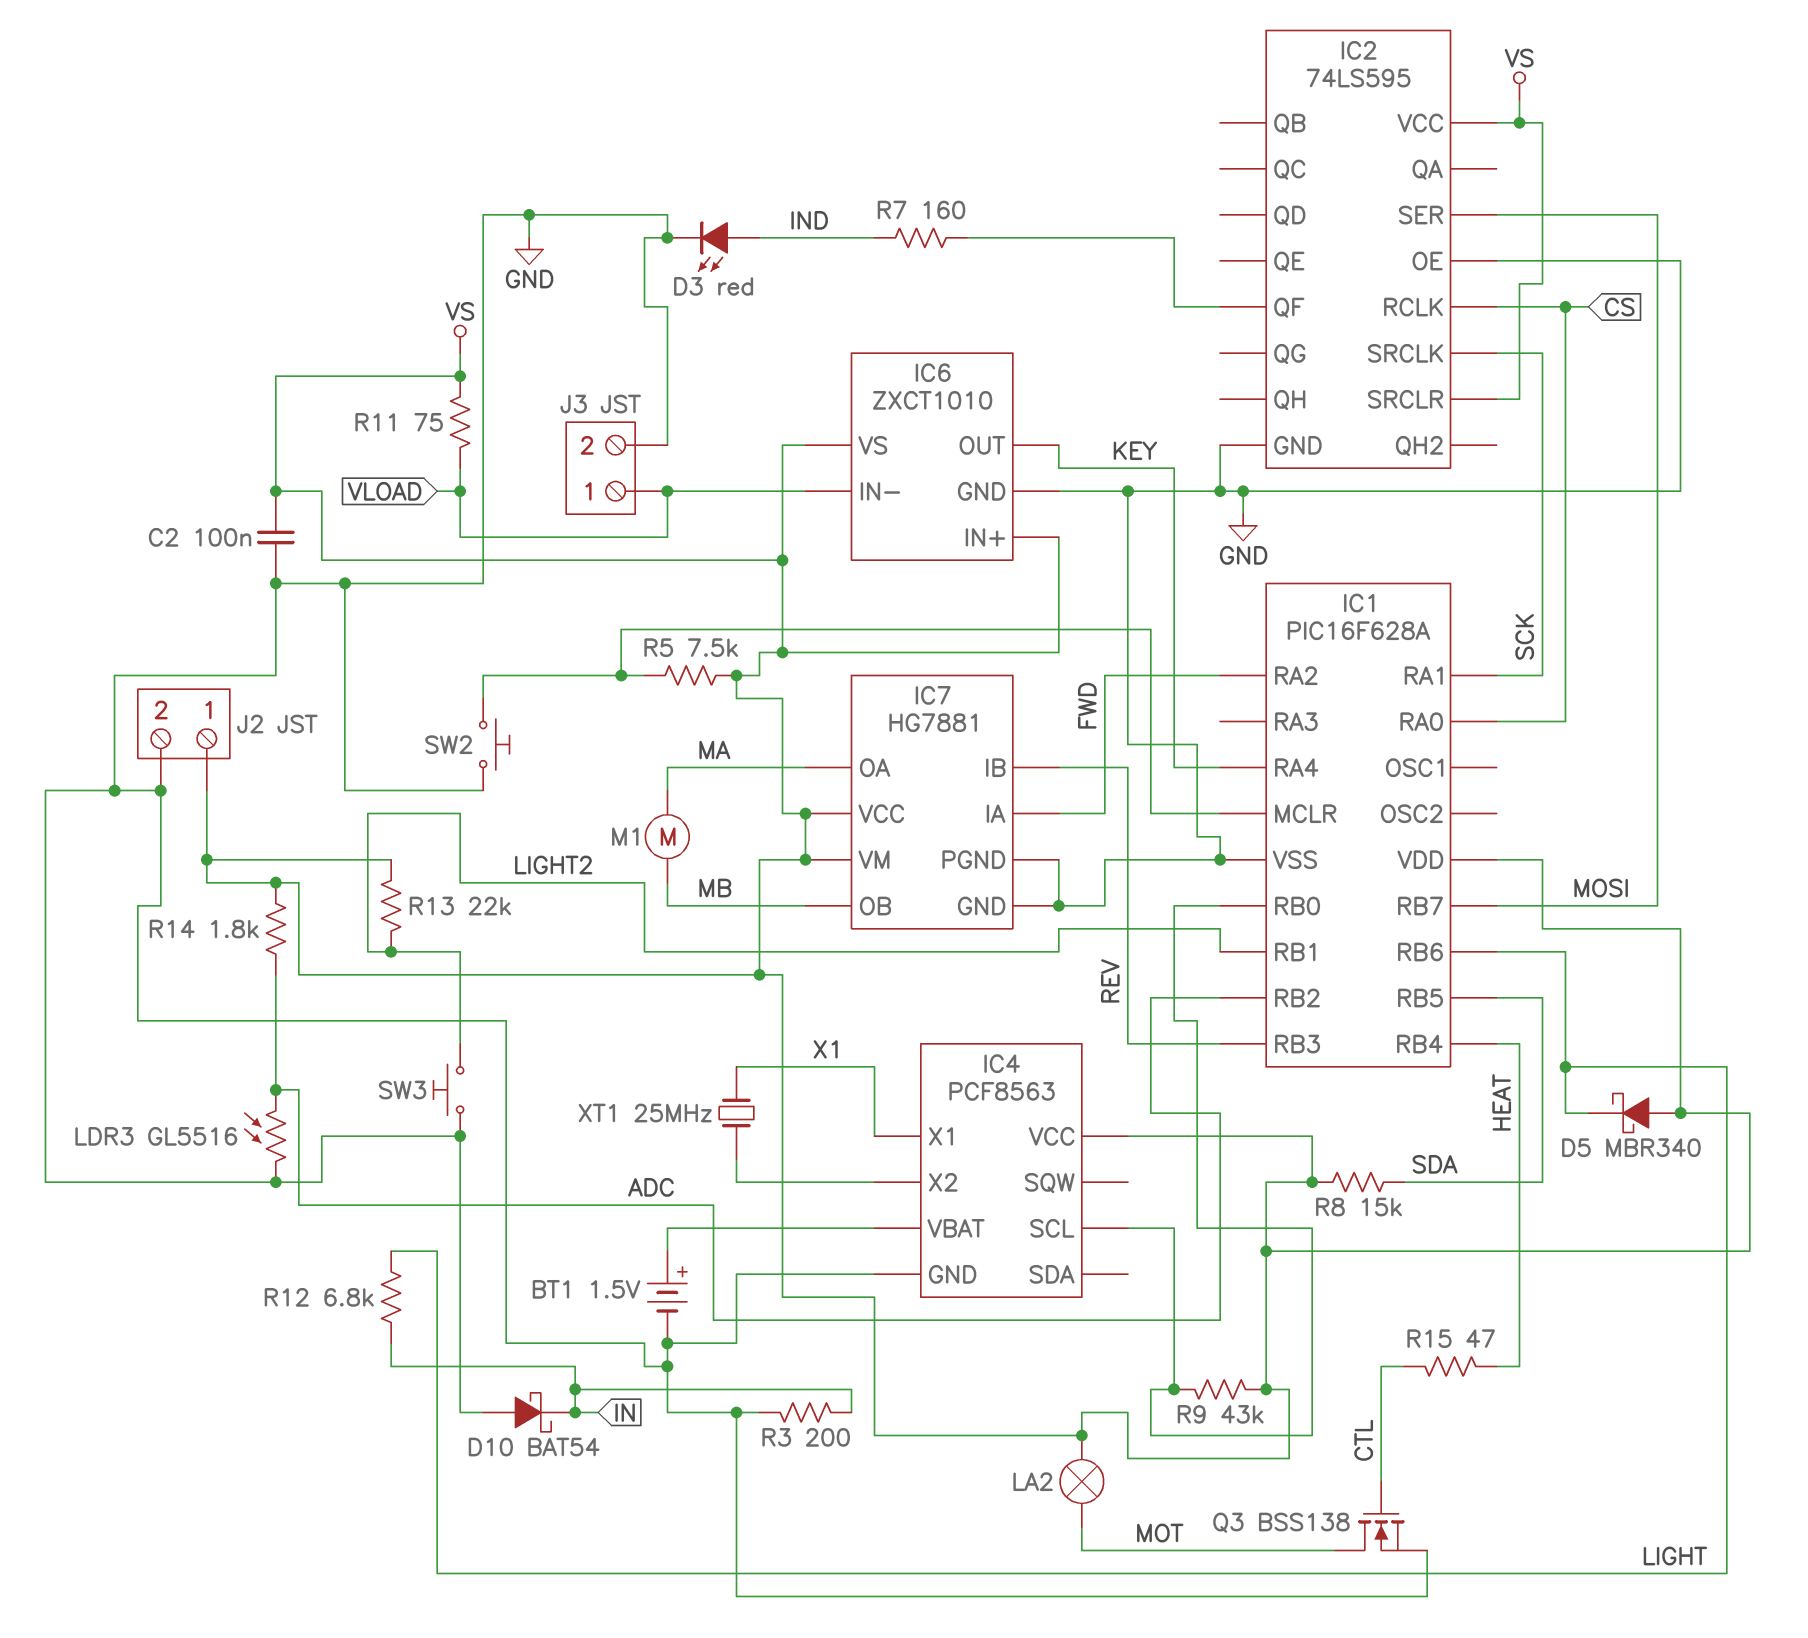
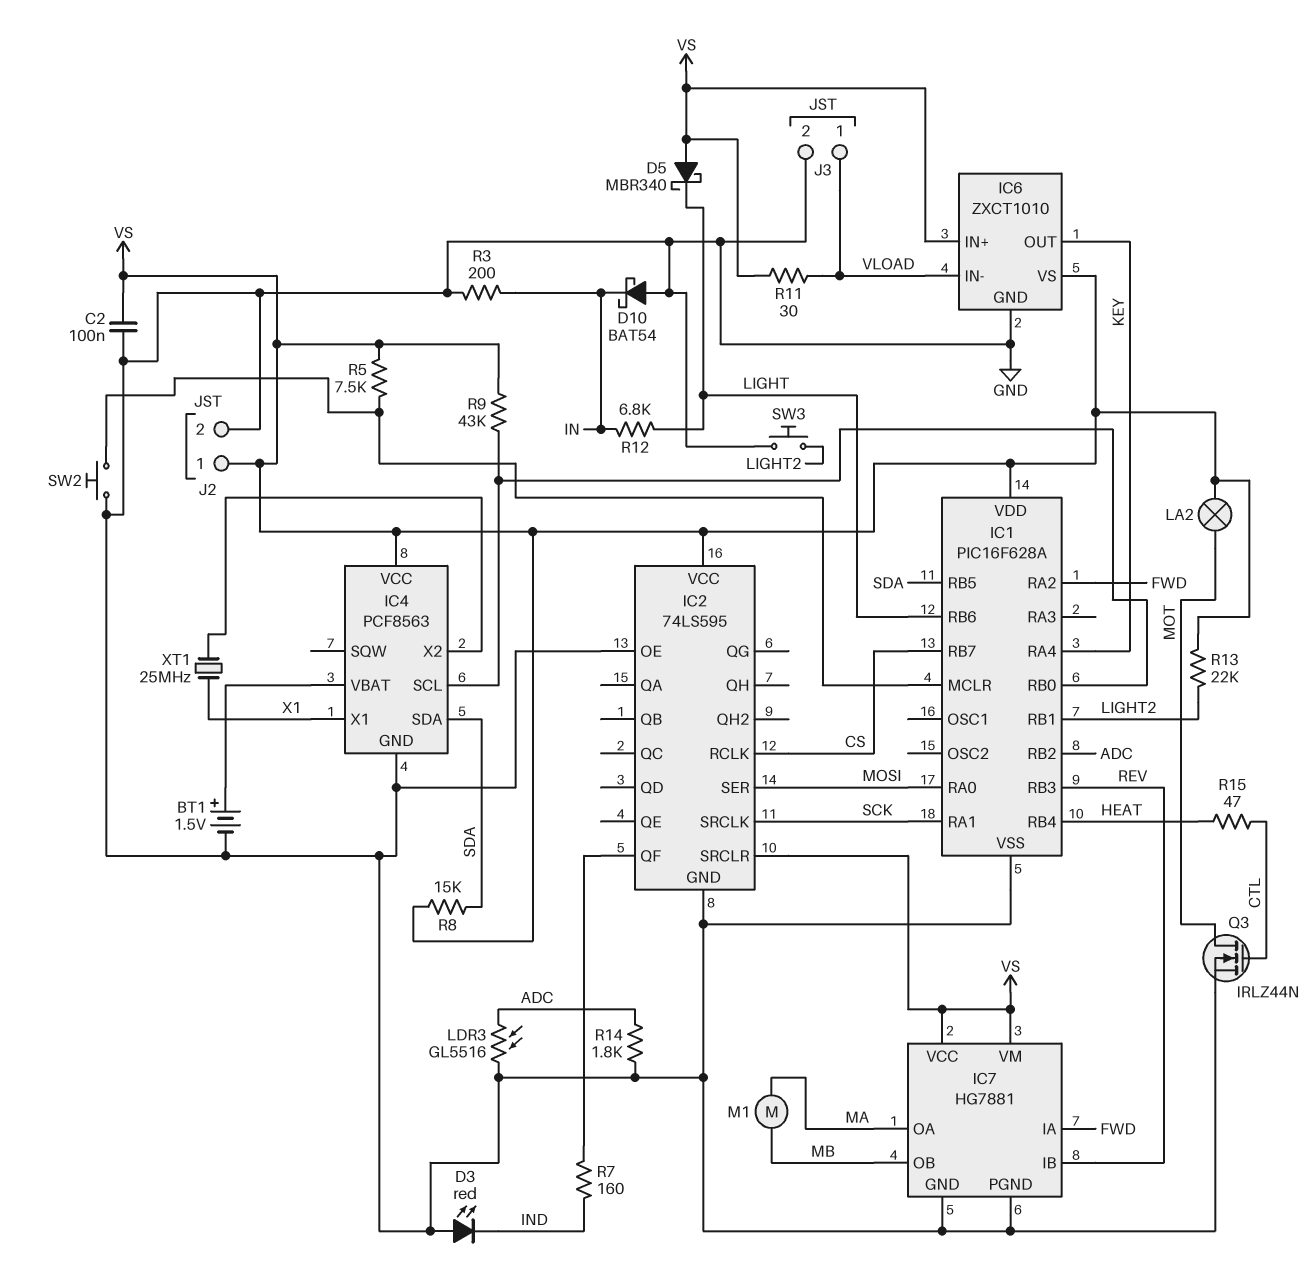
D3: LED red (A IND, K GND) -> LED red (A GND, K IND)
IC1 pin RA0: CS -> MOSI
IC1 pin RB7: MOSI -> CS
IC4 pin SDA: none -> SDA
Q3: NMOS BSS138 (G CTL, D MOT, S GND) -> NMOS IRLZ44N (G CTL, D MOT, S GND)
R11: 75 (VLOAD, VS) -> 30 (VLOAD, VS)
R14: 1.8k (ADC, VS) -> 1.8k (ADC, GND)

